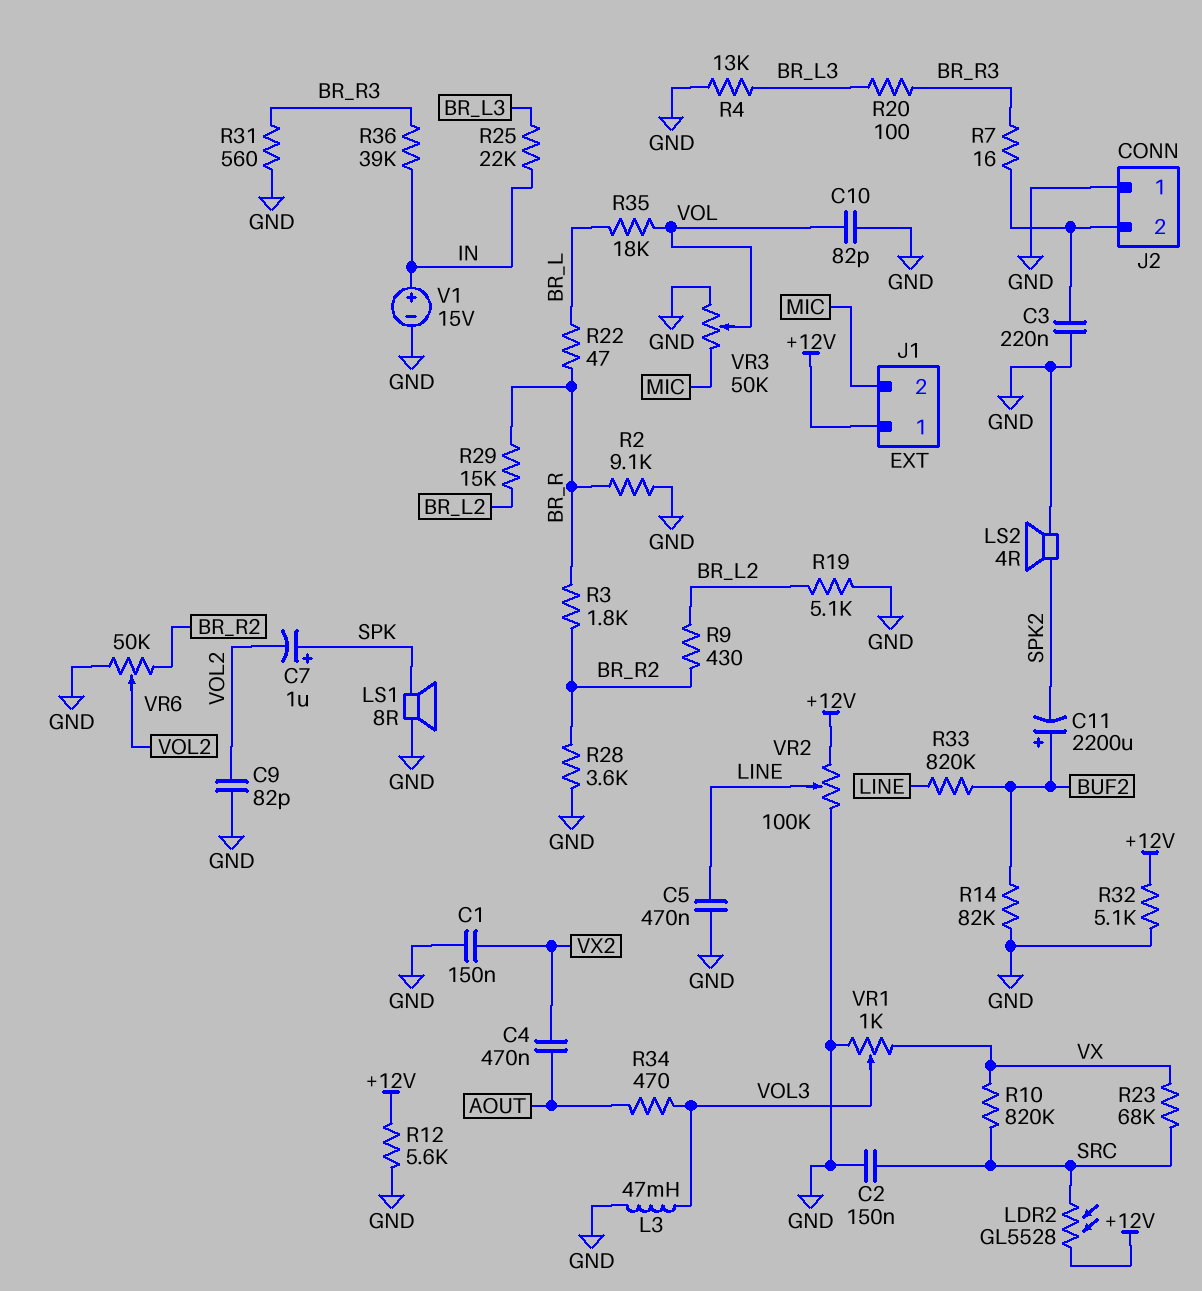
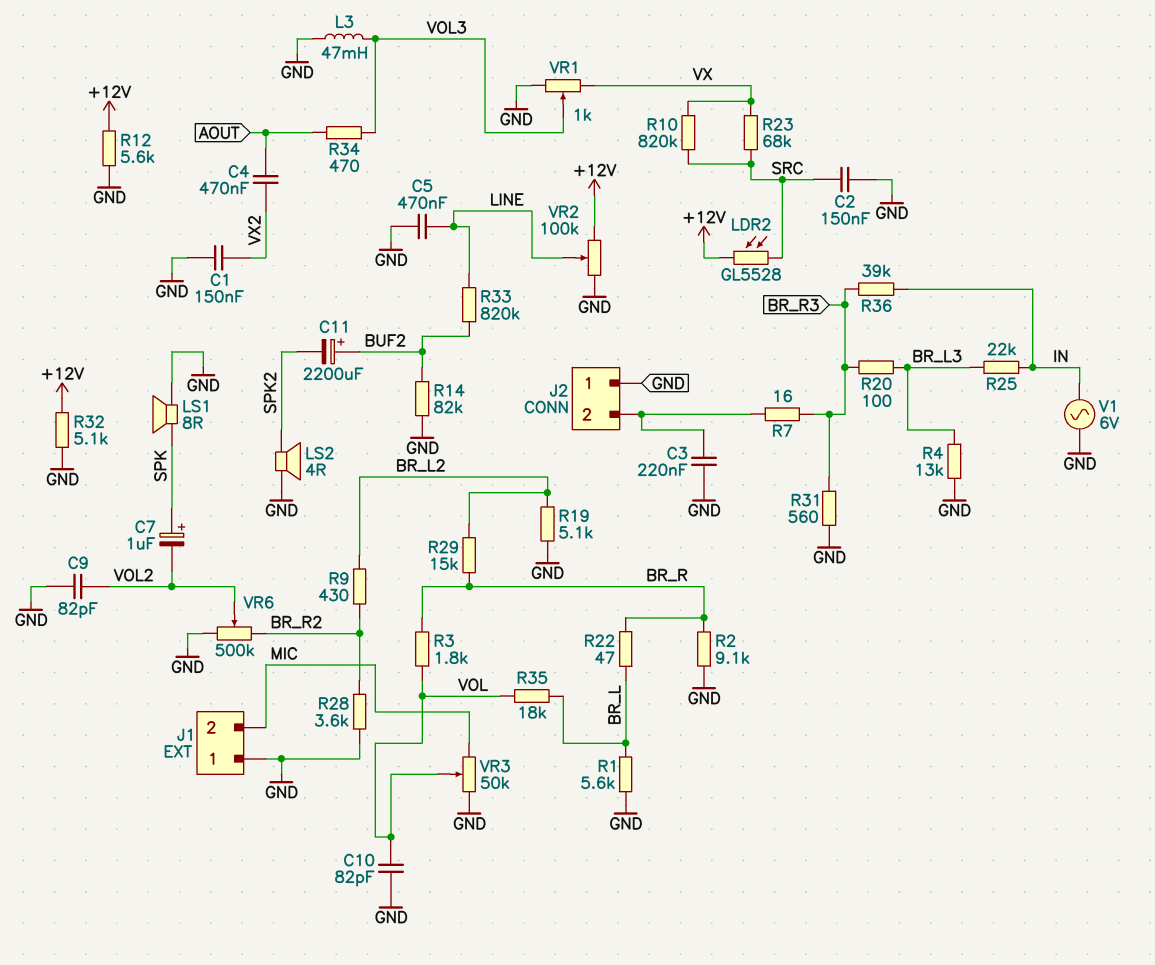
J1 pin 1: +12V -> GND
R1: none -> 5.6k (BR_L, GND)
R3: 1.8k (BR_R, BR_R2) -> 1.8k (BR_R, VOL)
V1: 15V (plus IN, minus GND) -> AC 6V (GND, IN)
VR6: 50k (BR_R2, GND, wiper VOL2) -> 500k (BR_R2, GND, wiper VOL2)

